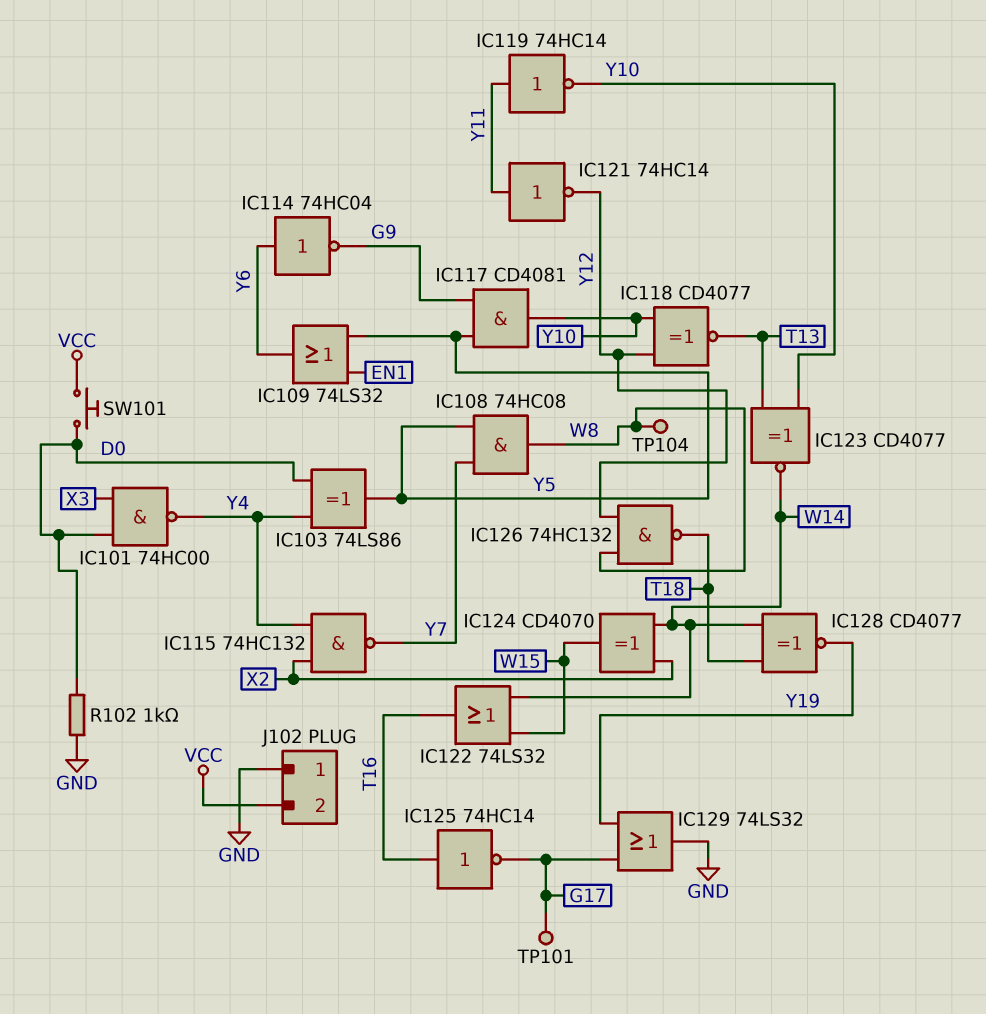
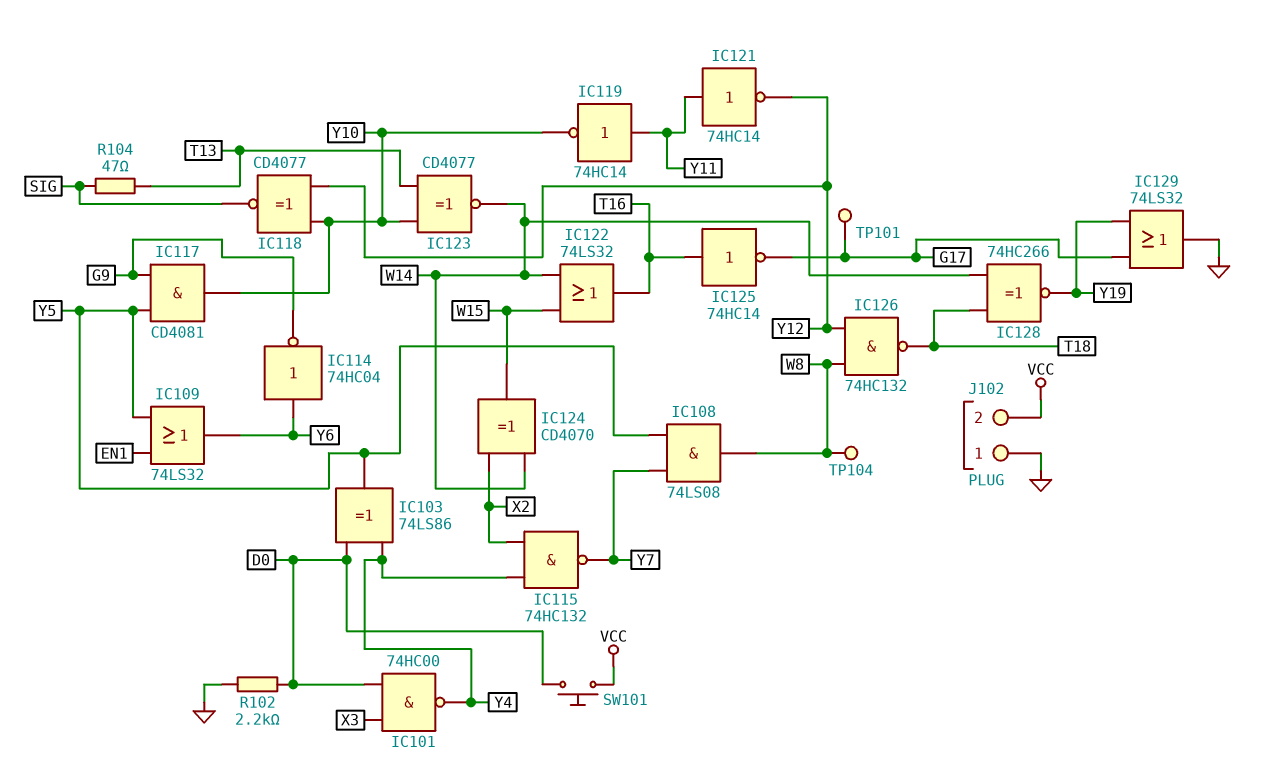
IC108: AND 74HC08 (in Y5, in Y7, out W8) -> AND 74LS08 (in Y5, in Y7, out W8)
IC118: XNOR CD4077 (in Y10, in Y12, out T13) -> XNOR CD4077 (in Y10, in Y12, out SIG)
IC128: XNOR CD4077 (in T18, in W14, out Y19) -> XNOR 74HC266 (in T18, in W14, out Y19)
R102: 1k (D0, GND) -> 2.2k (D0, GND)
R104: none -> 47 (SIG, T13)

